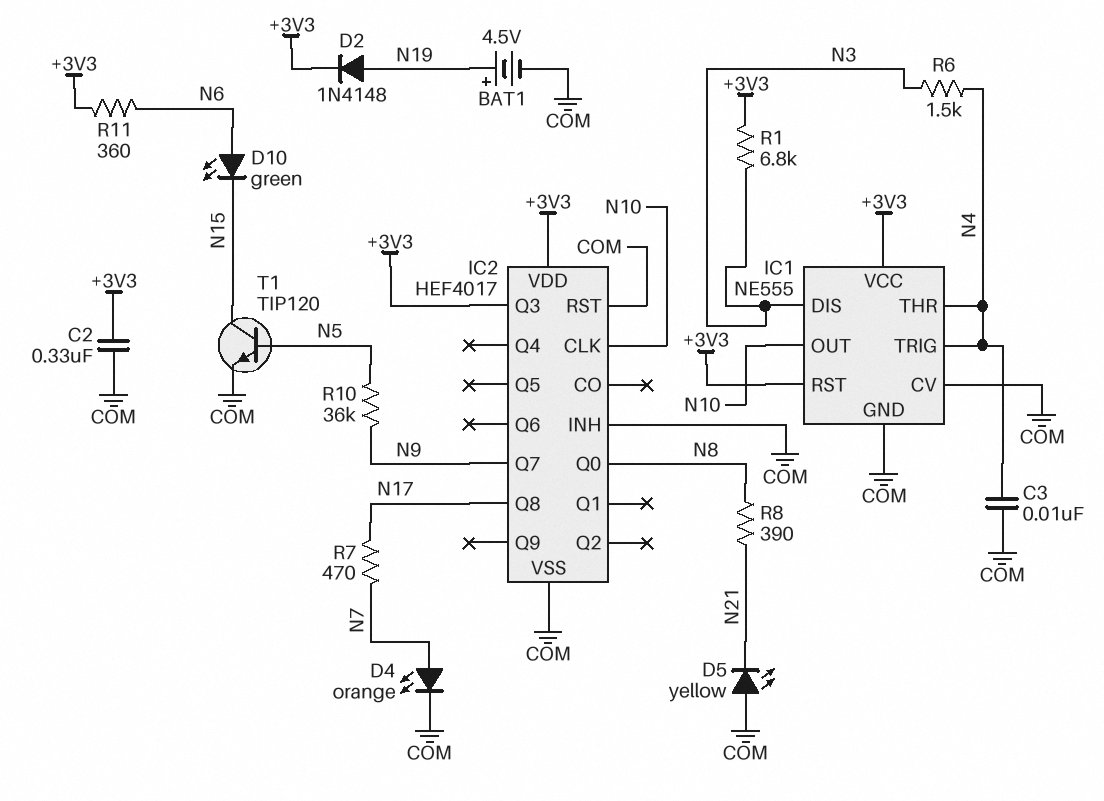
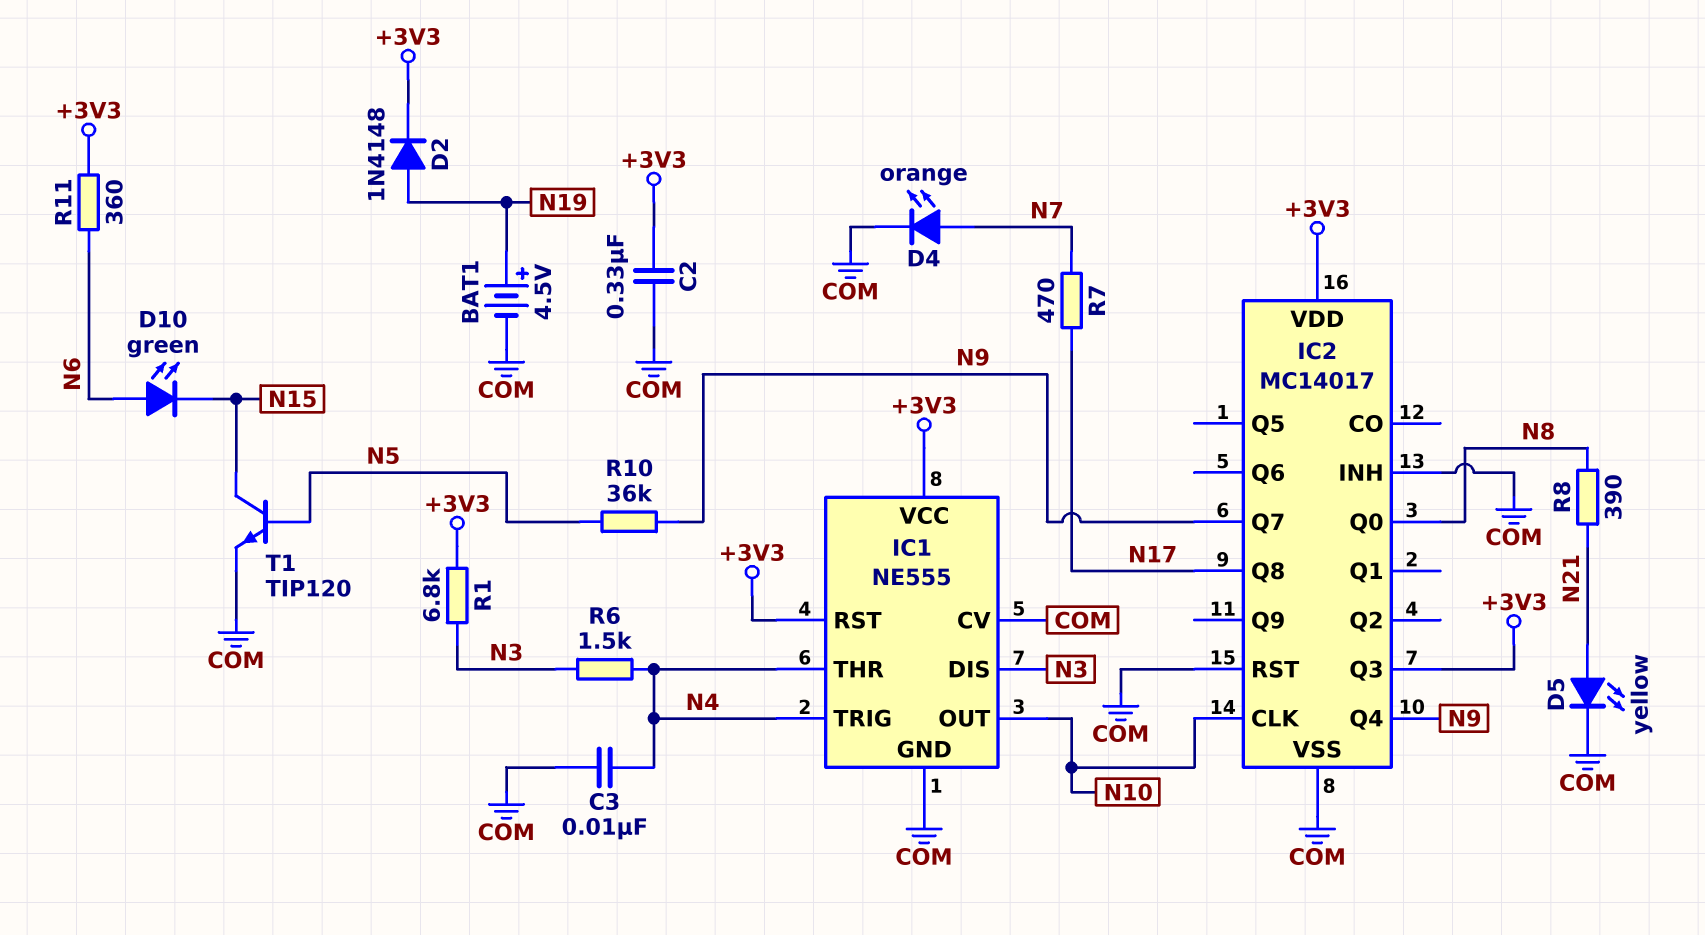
D5: LED yellow (A COM, K N21) -> LED yellow (A N21, K COM)
IC2: HEF4017 -> MC14017
IC2 pin Q4: none -> N9

